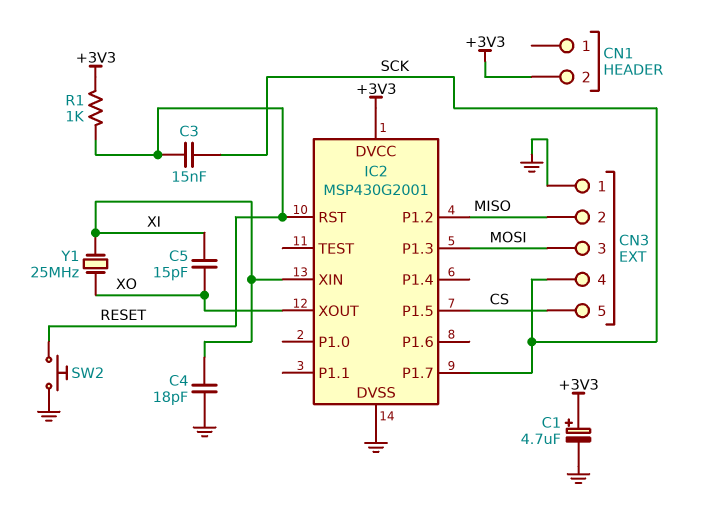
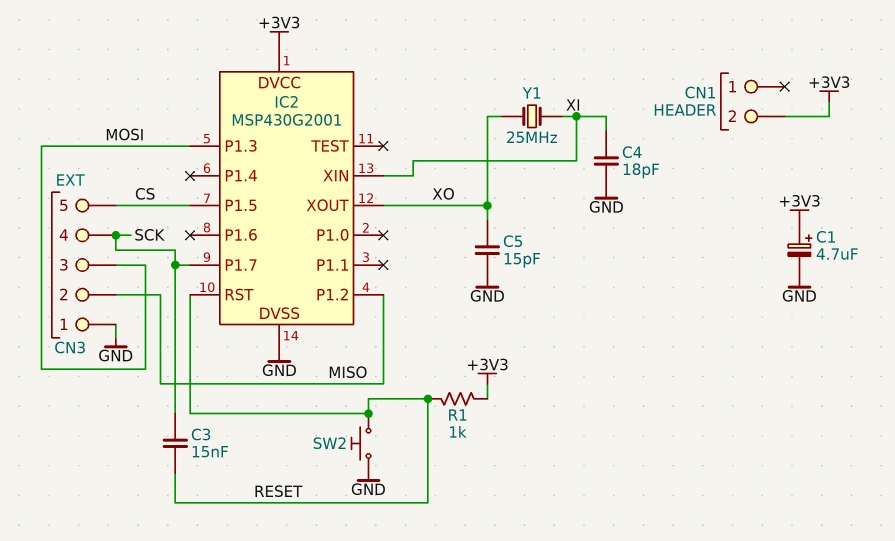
C5: 15pF (XI, XO) -> 15pF (GND, XO)

